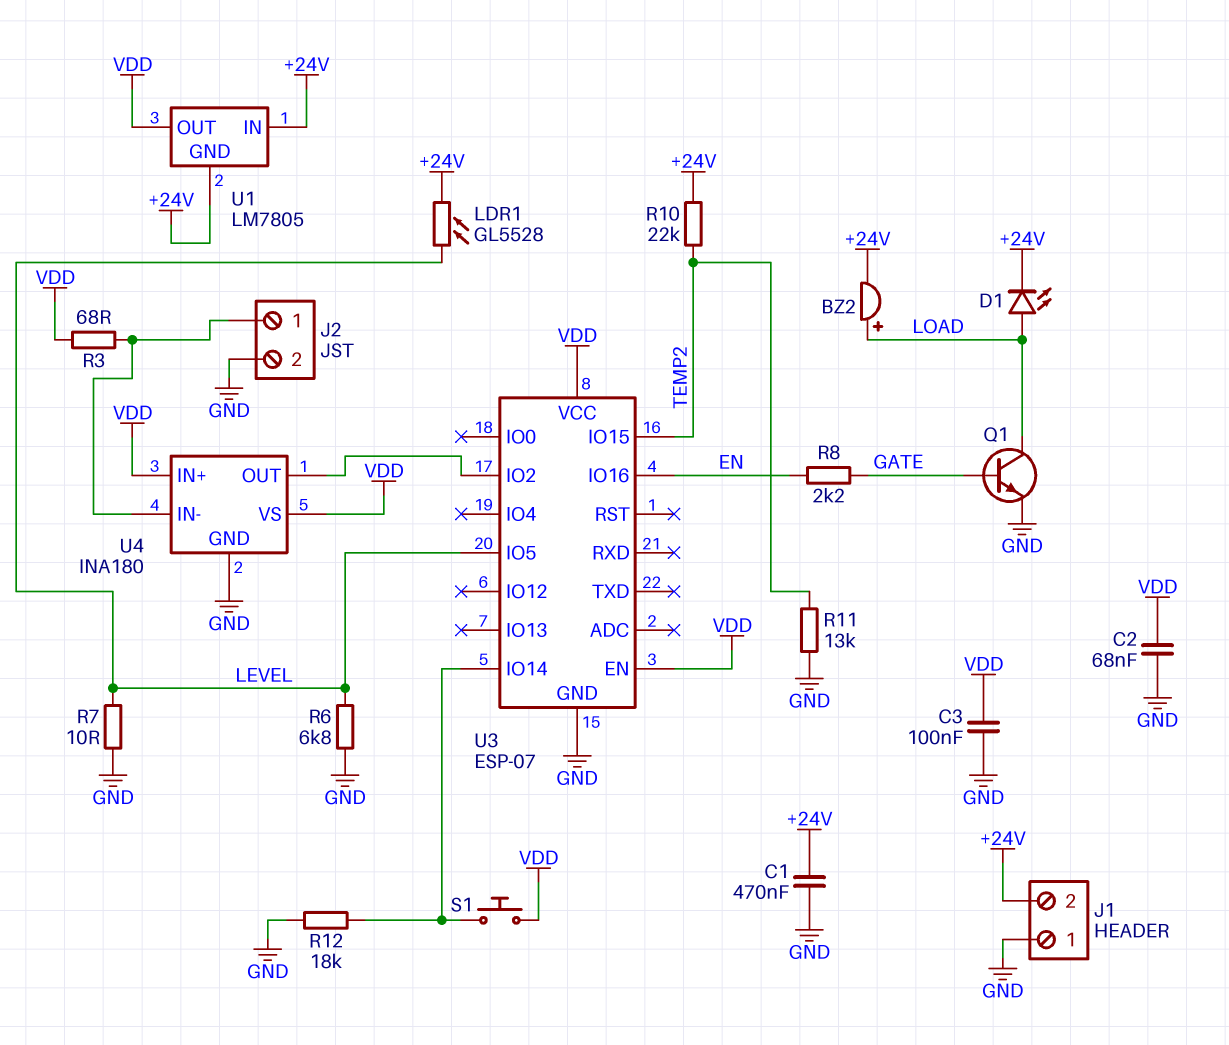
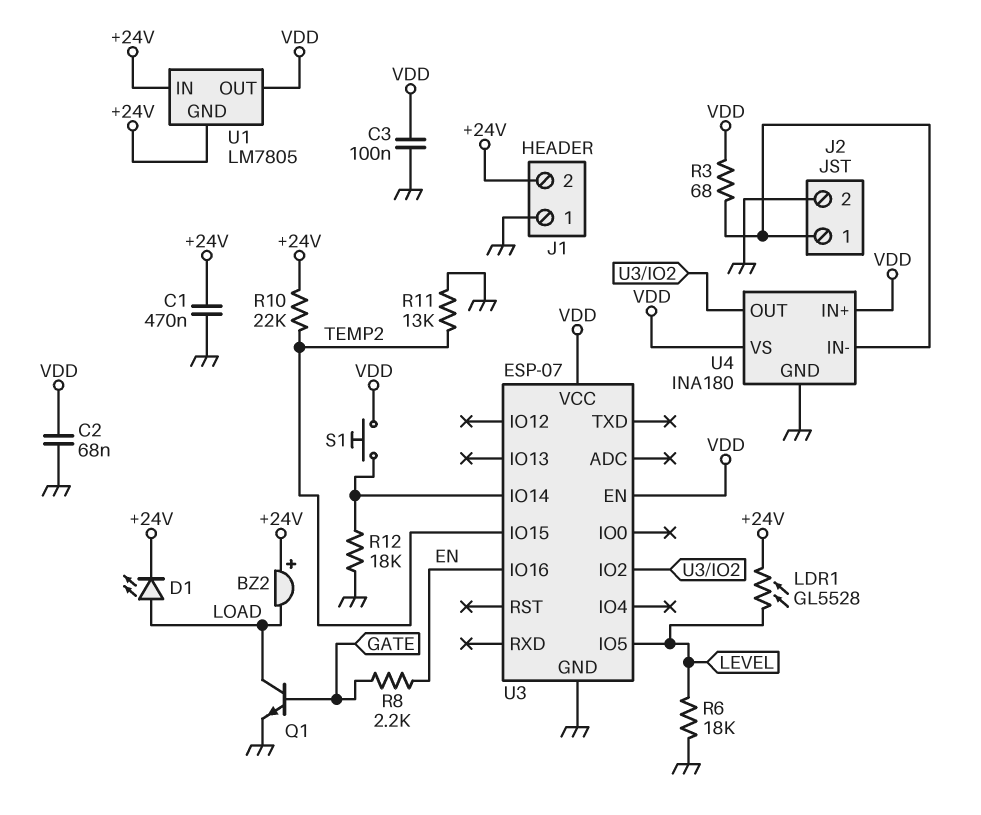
BZ2: buzzer (plus LOAD, minus +24V) -> buzzer (plus +24V, minus LOAD)
R6: 6.8k (GND, LEVEL) -> 18k (GND, LEVEL)
R7: 10 (GND, LEVEL) -> none

